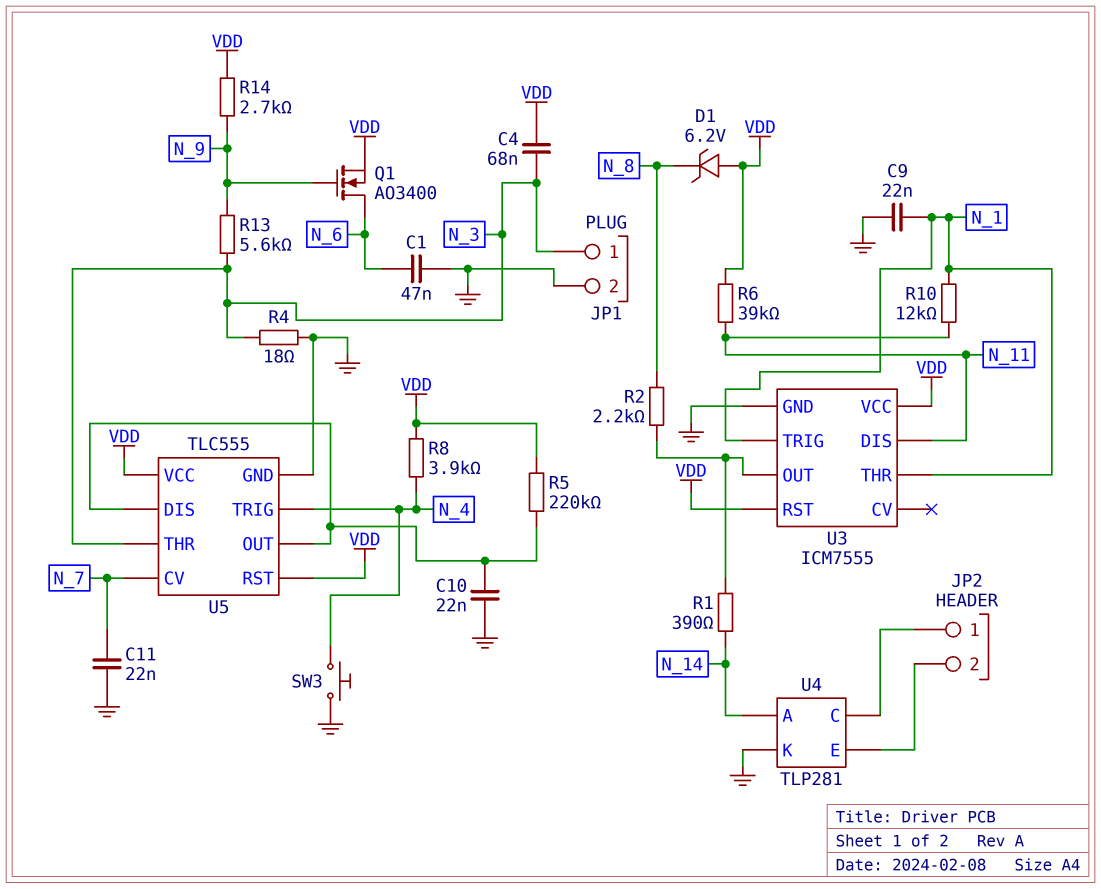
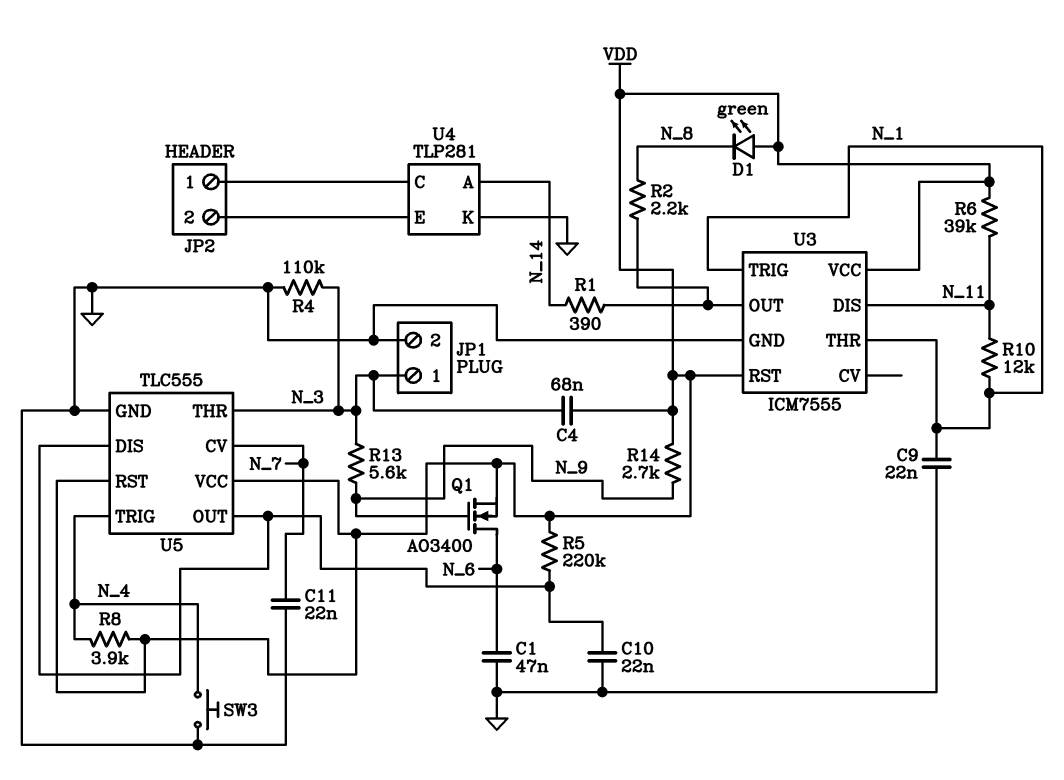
D1: zener 6.2V (A VDD, K N_8) -> LED green (A VDD, K N_8)
R4: 18 (GND, N_3) -> 110k (GND, N_3)

